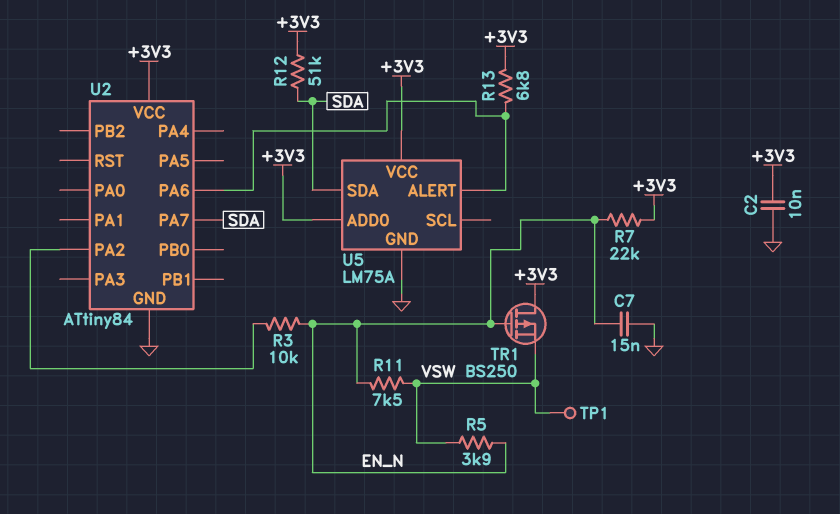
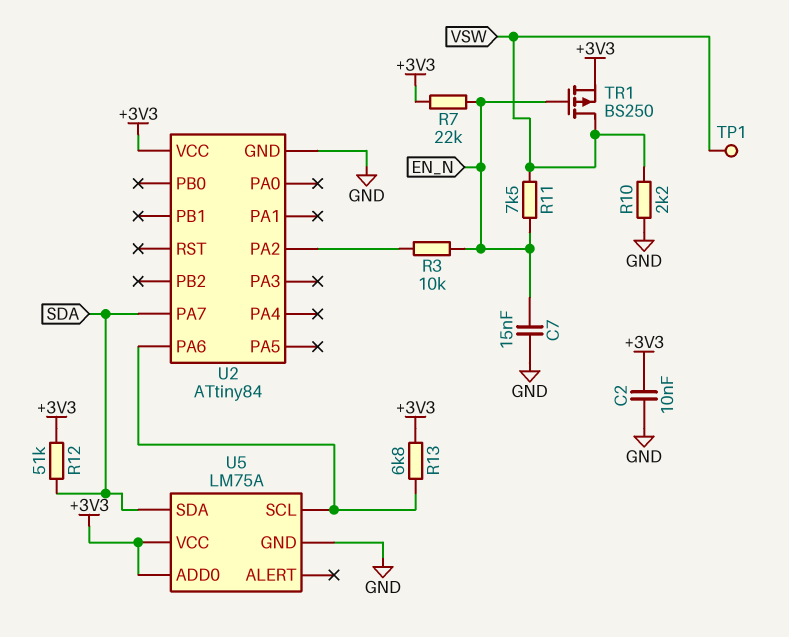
R5: 3.9k (EN_N, VSW) -> none
R10: none -> 2.2k (GND, VSW)
TR1: PMOS BS250 (G EN_N, D +3V3, S VSW) -> PMOS BS250 (G EN_N, D VSW, S +3V3)
U5 pin ALERT: U2/PA6 -> none
U5 pin SCL: none -> U2/PA6

